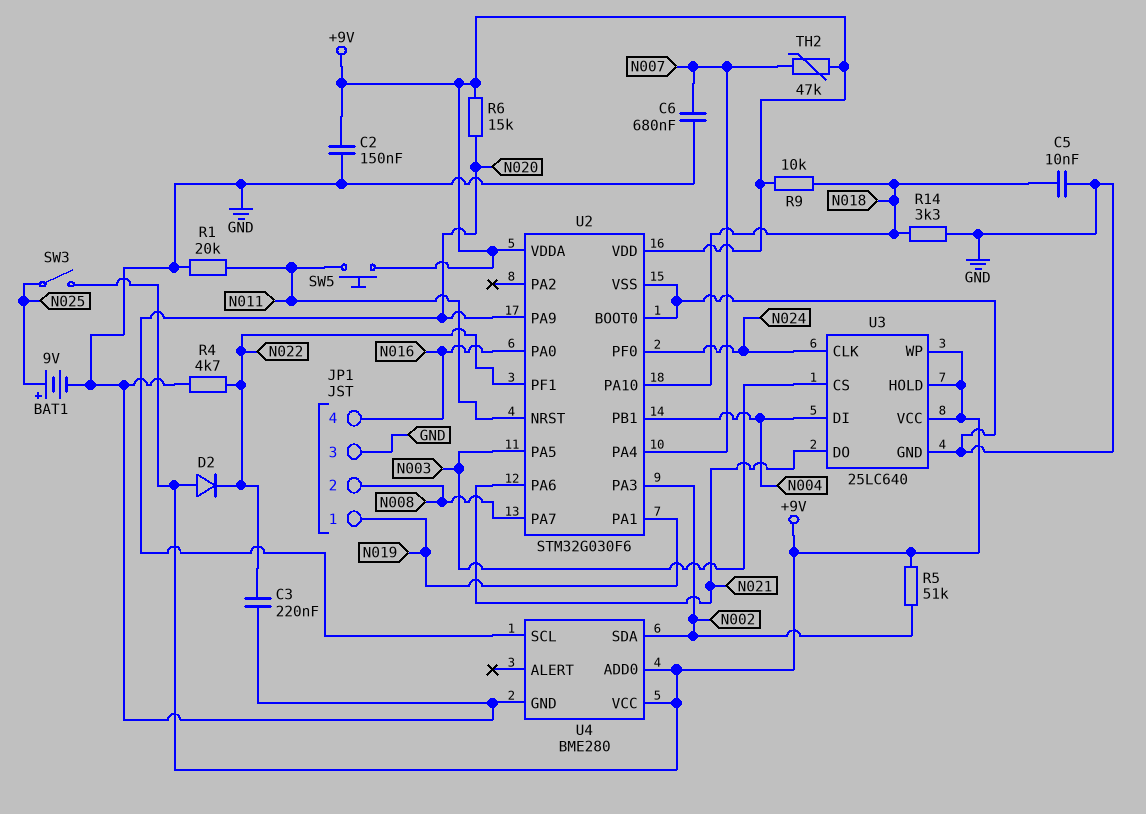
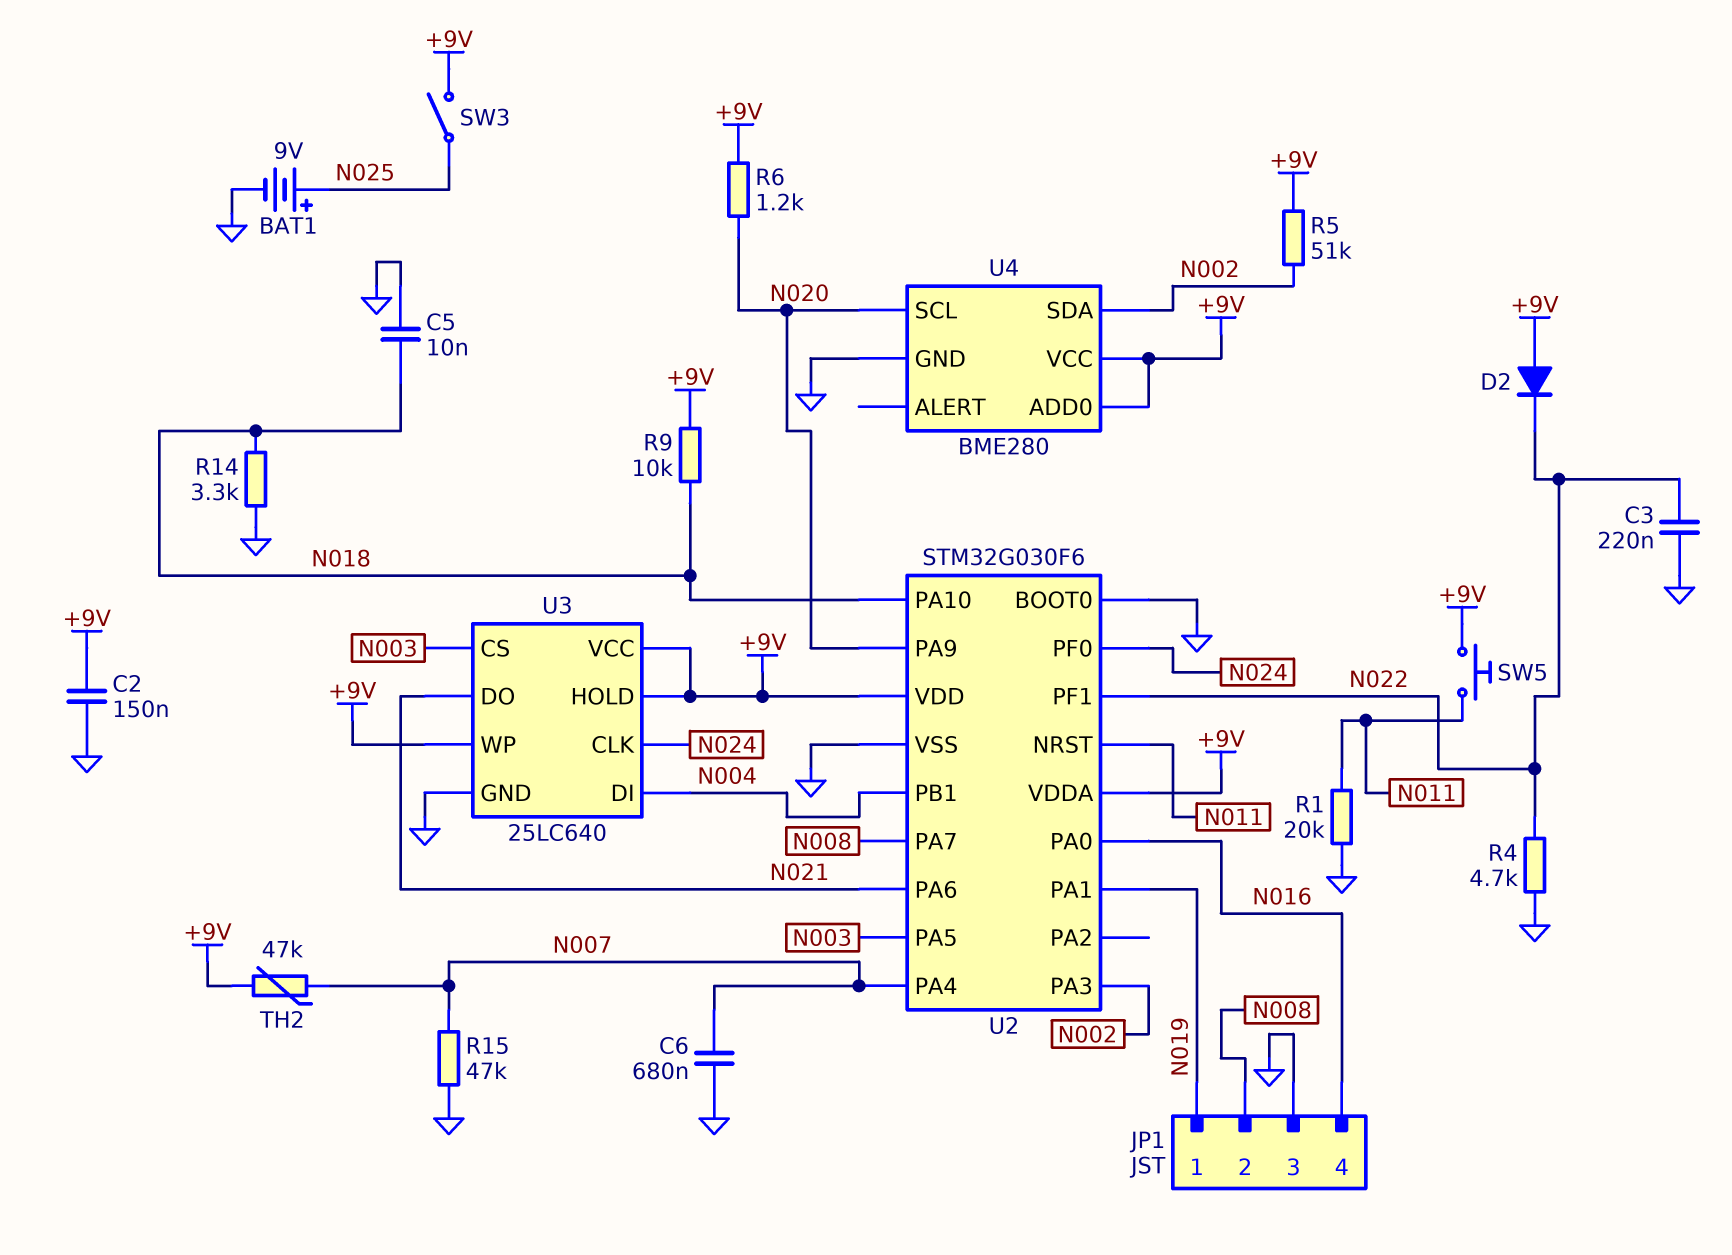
R6: 15k (+9V, N020) -> 1.2k (+9V, N020)
R15: none -> 47k (GND, N007)

